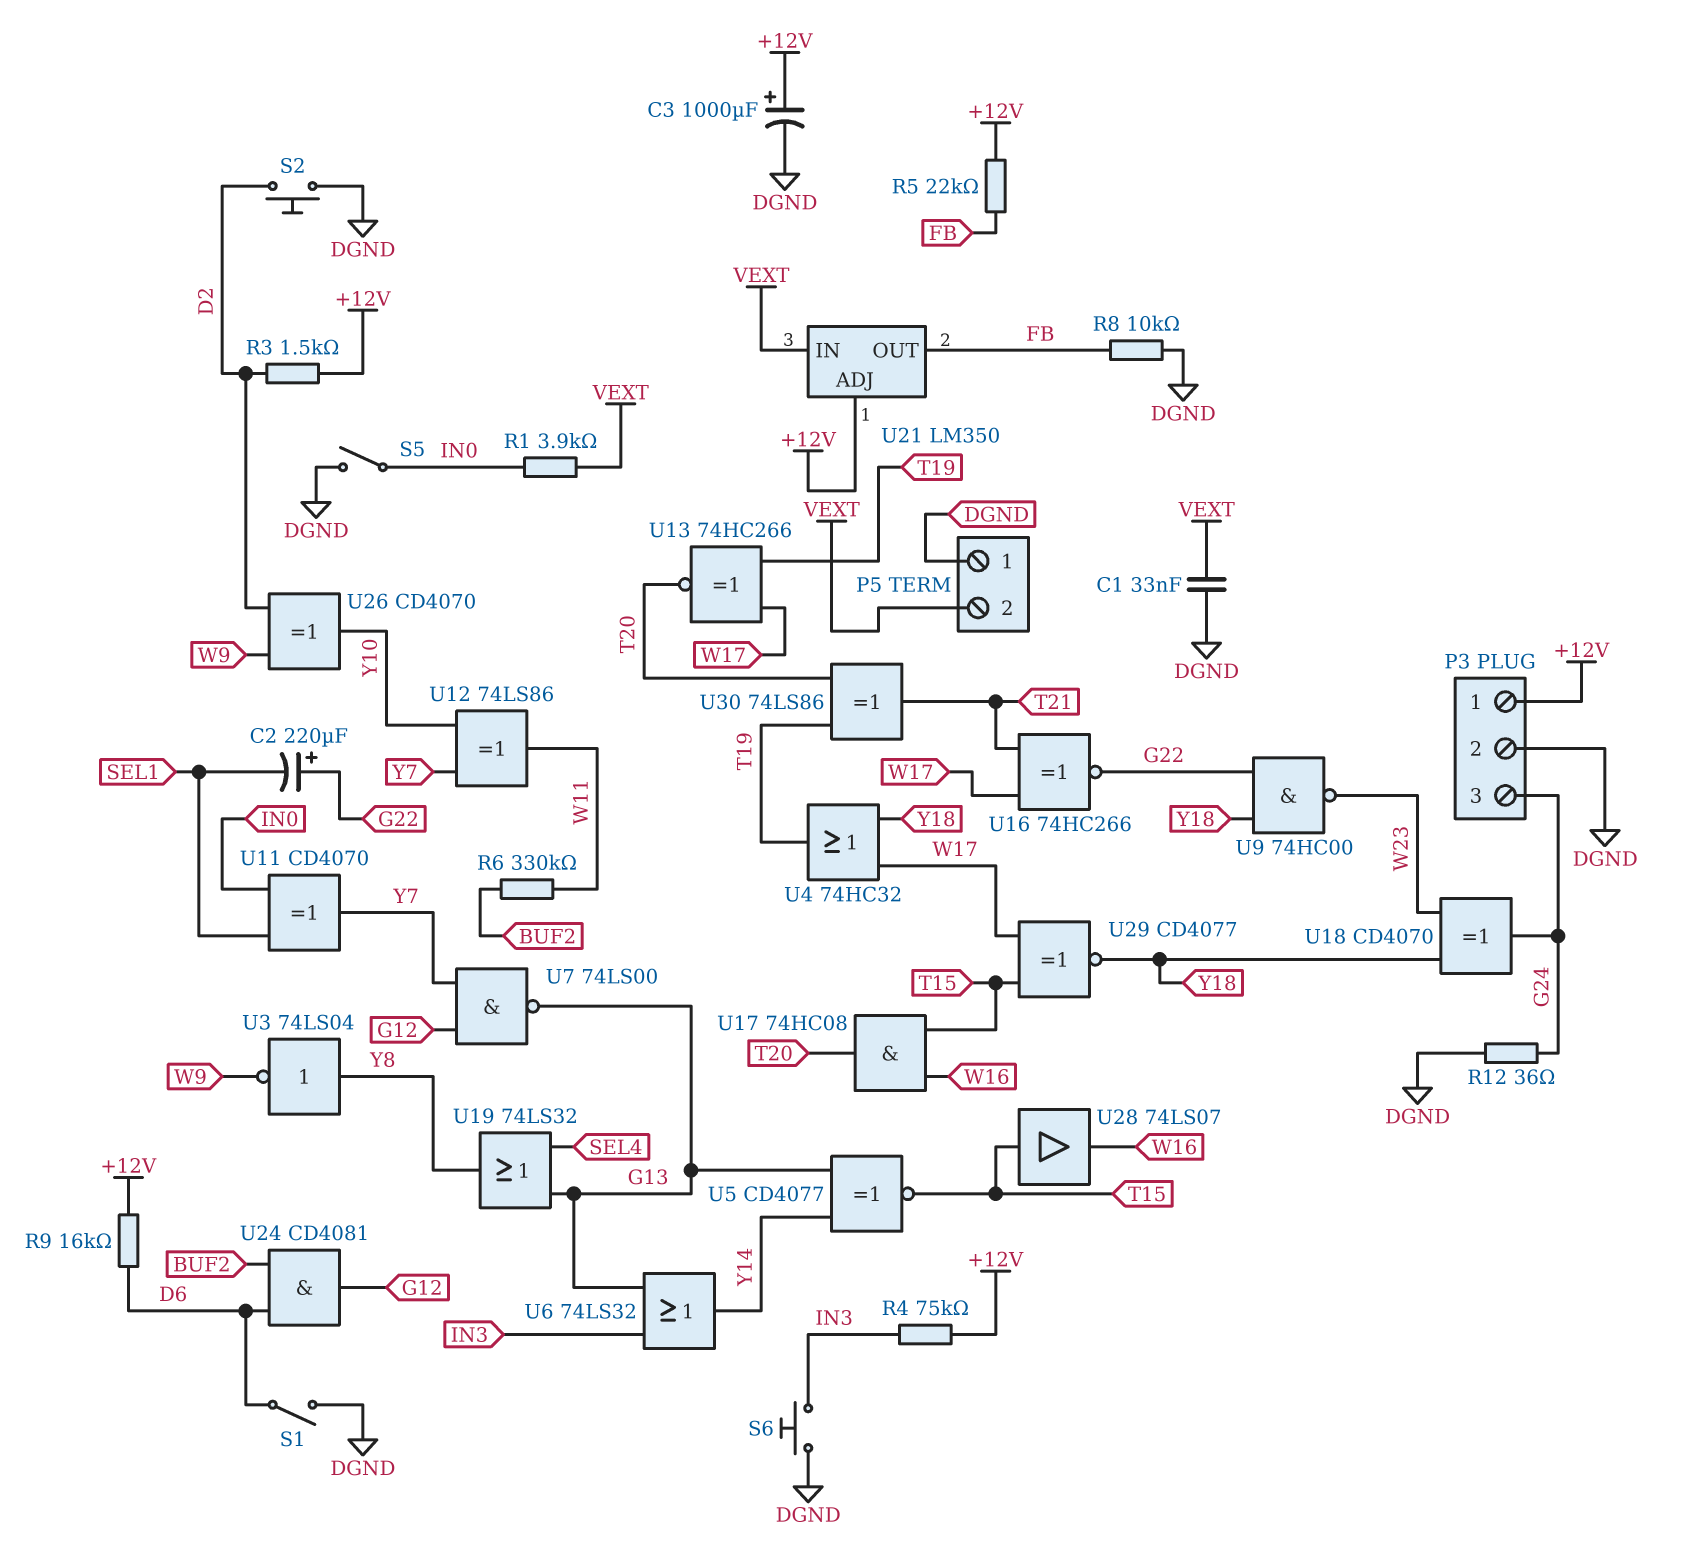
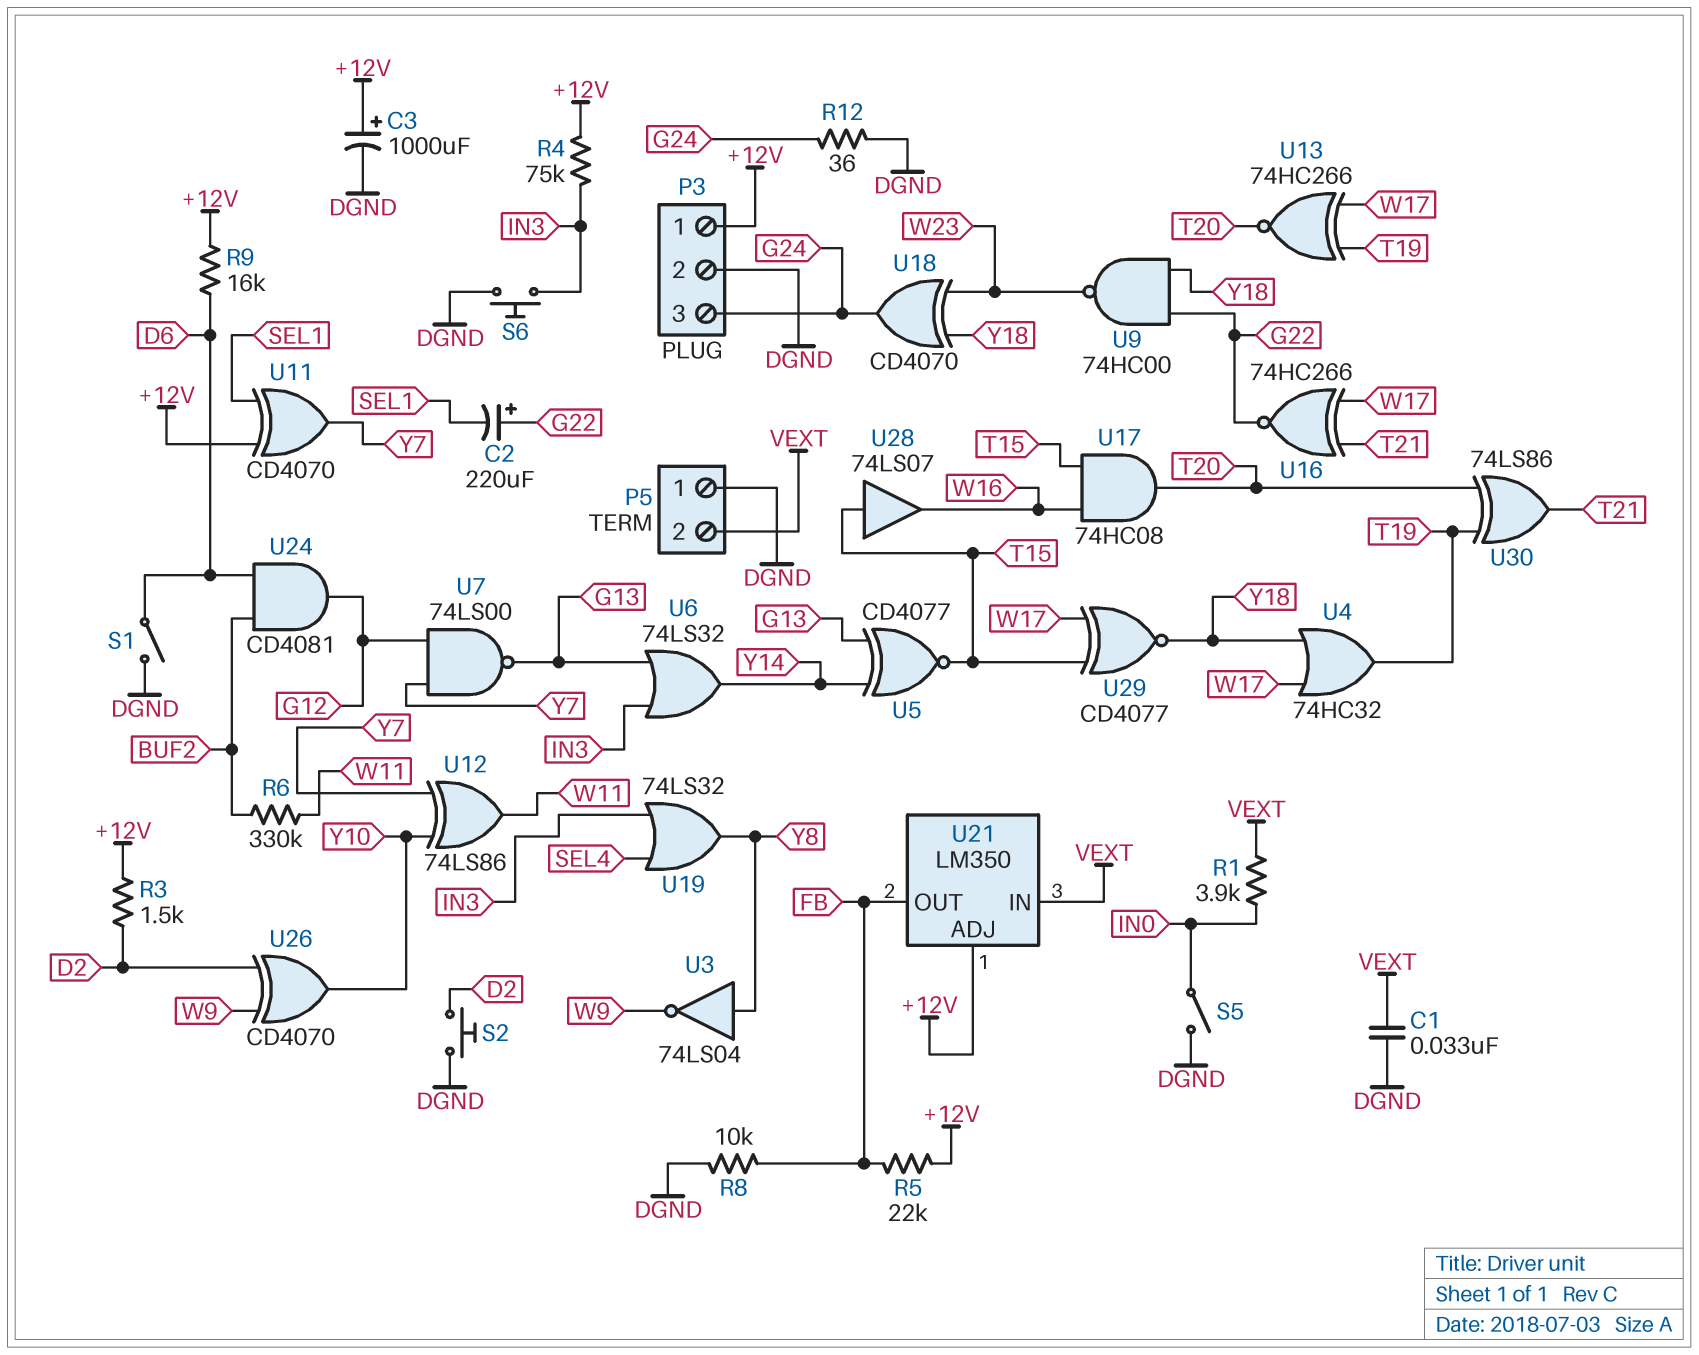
U11: XOR CD4070 (in IN0, in SEL1, out Y7) -> XOR CD4070 (in +12V, in SEL1, out Y7)
U19: OR 74LS32 (in G13, in SEL4, out Y8) -> OR 74LS32 (in IN3, in SEL4, out Y8)

